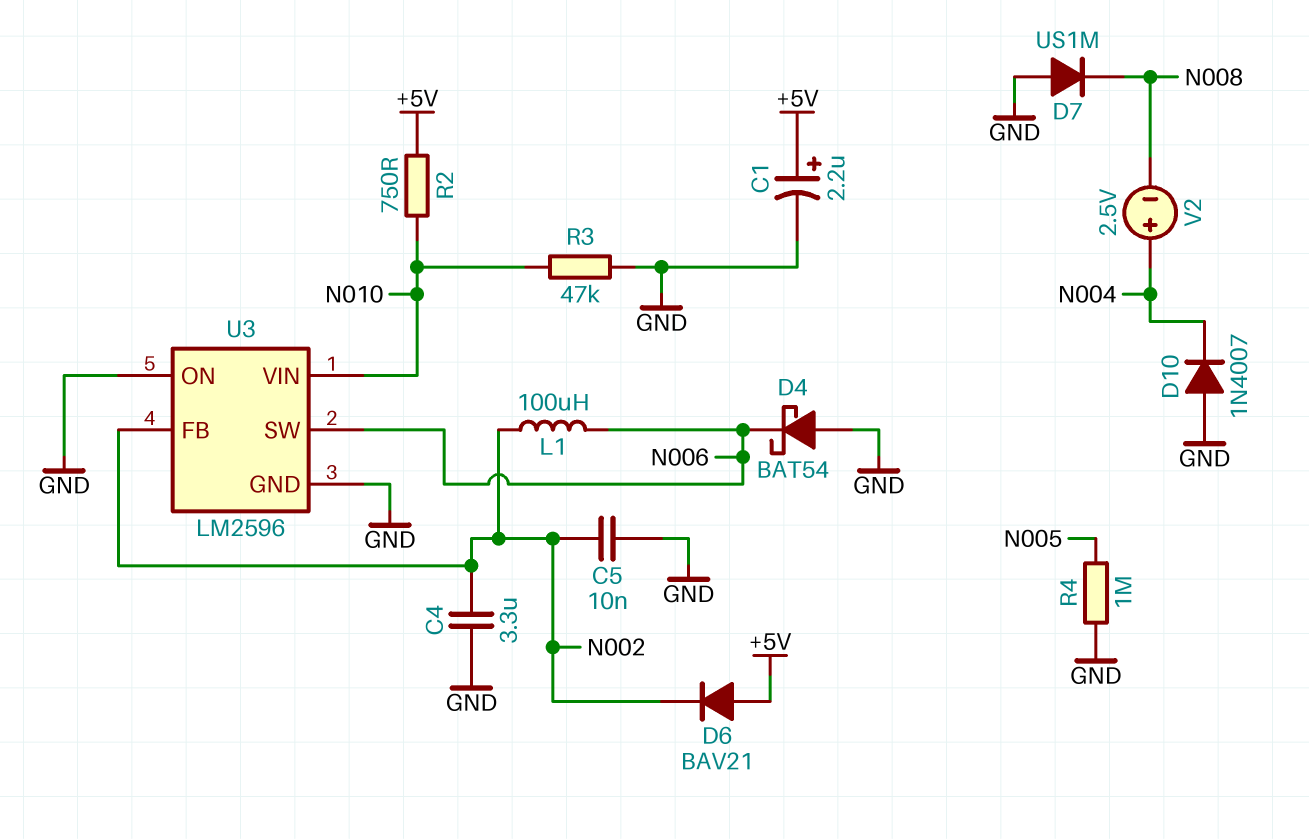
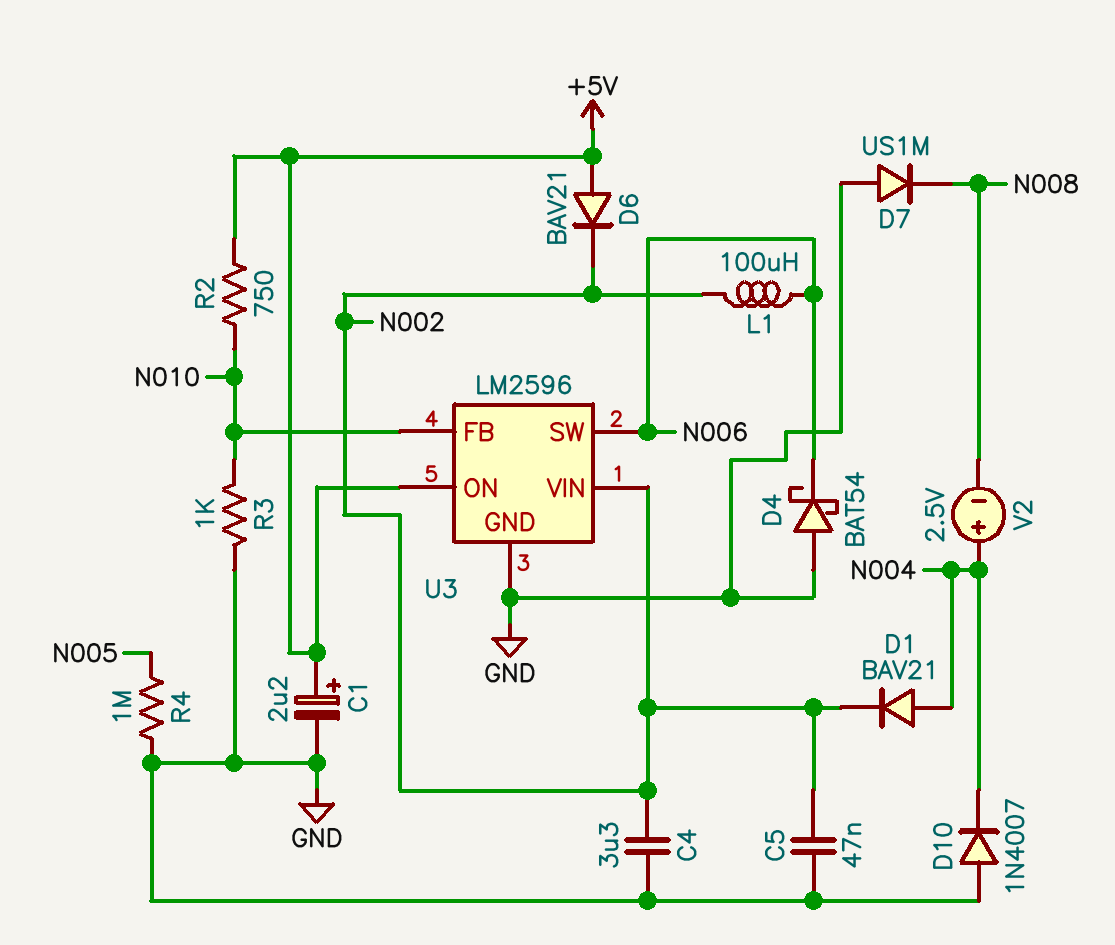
C5: 10nF (GND, N002) -> 47nF (GND, N002)
D1: none -> diode BAV21 (A N004, K N002)
R3: 47k (GND, N010) -> 1k (GND, N010)
U3 pin FB: N002 -> N010
U3 pin ON: GND -> +5V
U3 pin VIN: N010 -> N002

